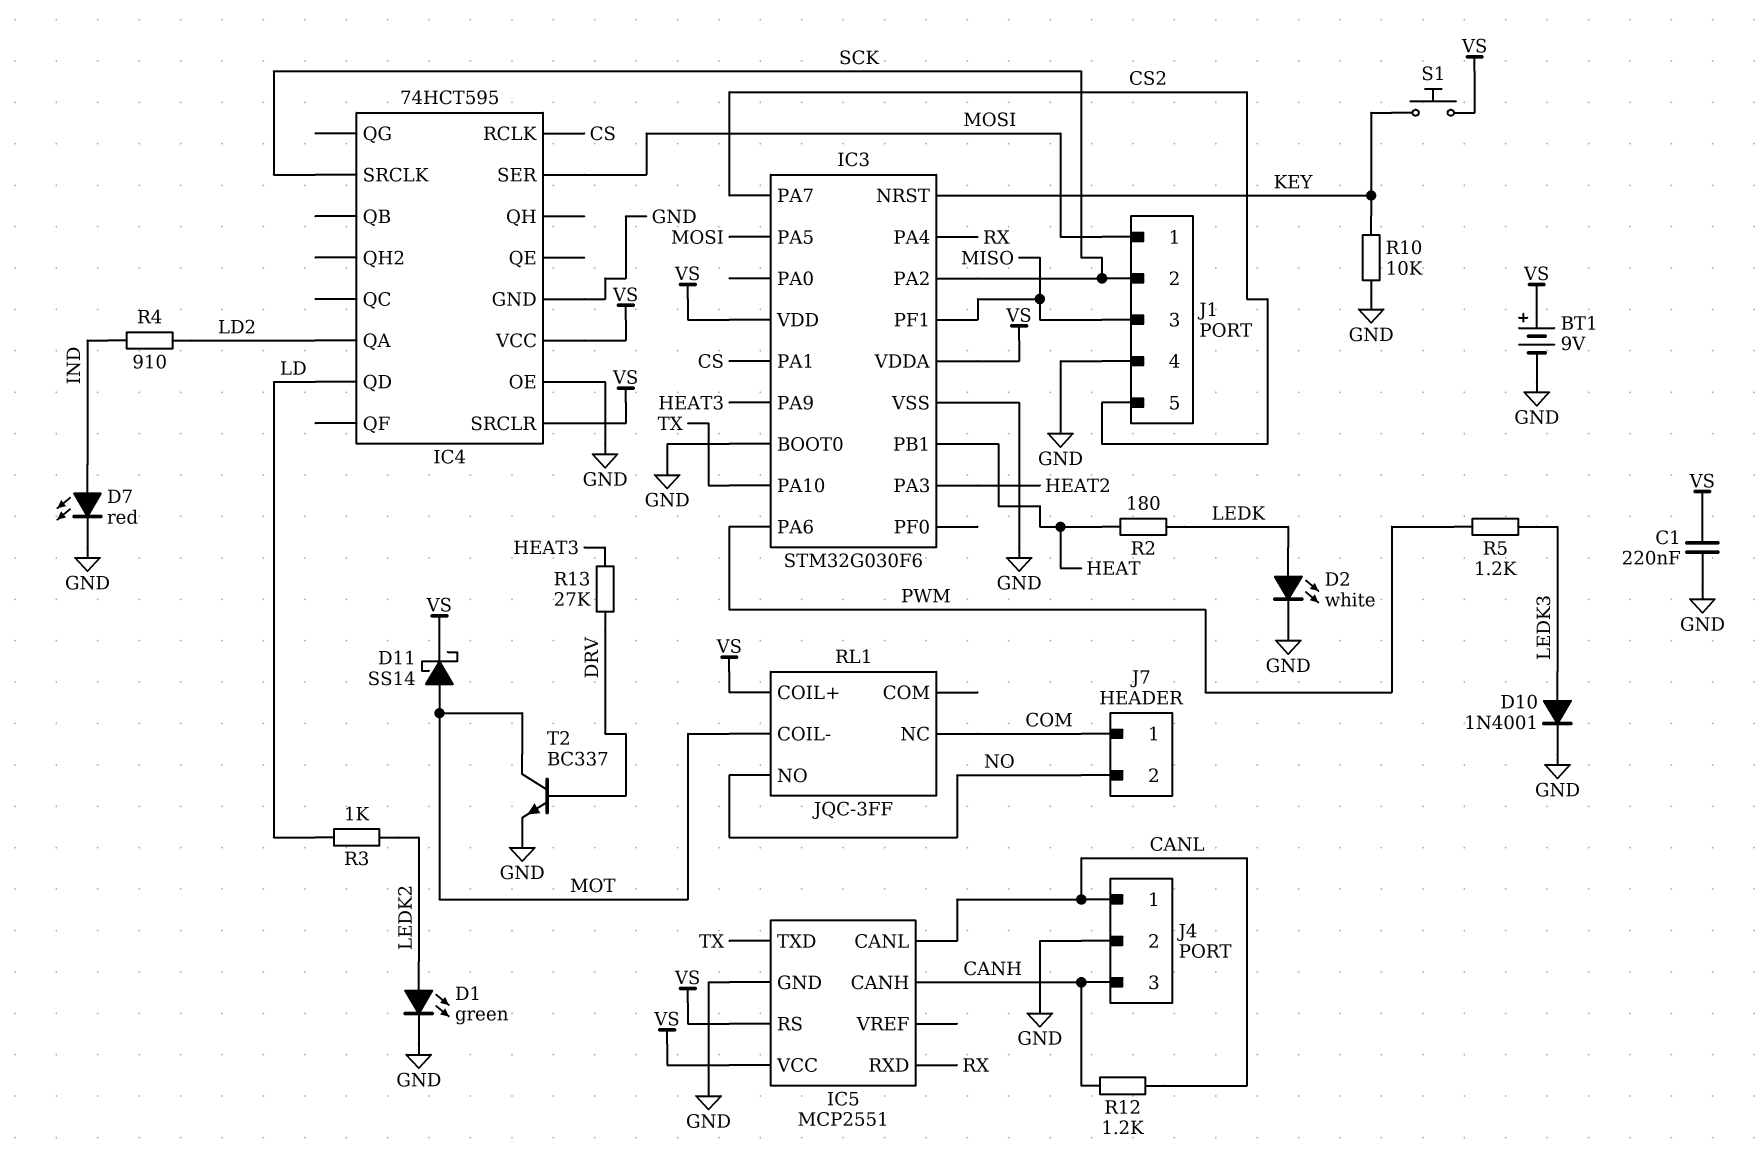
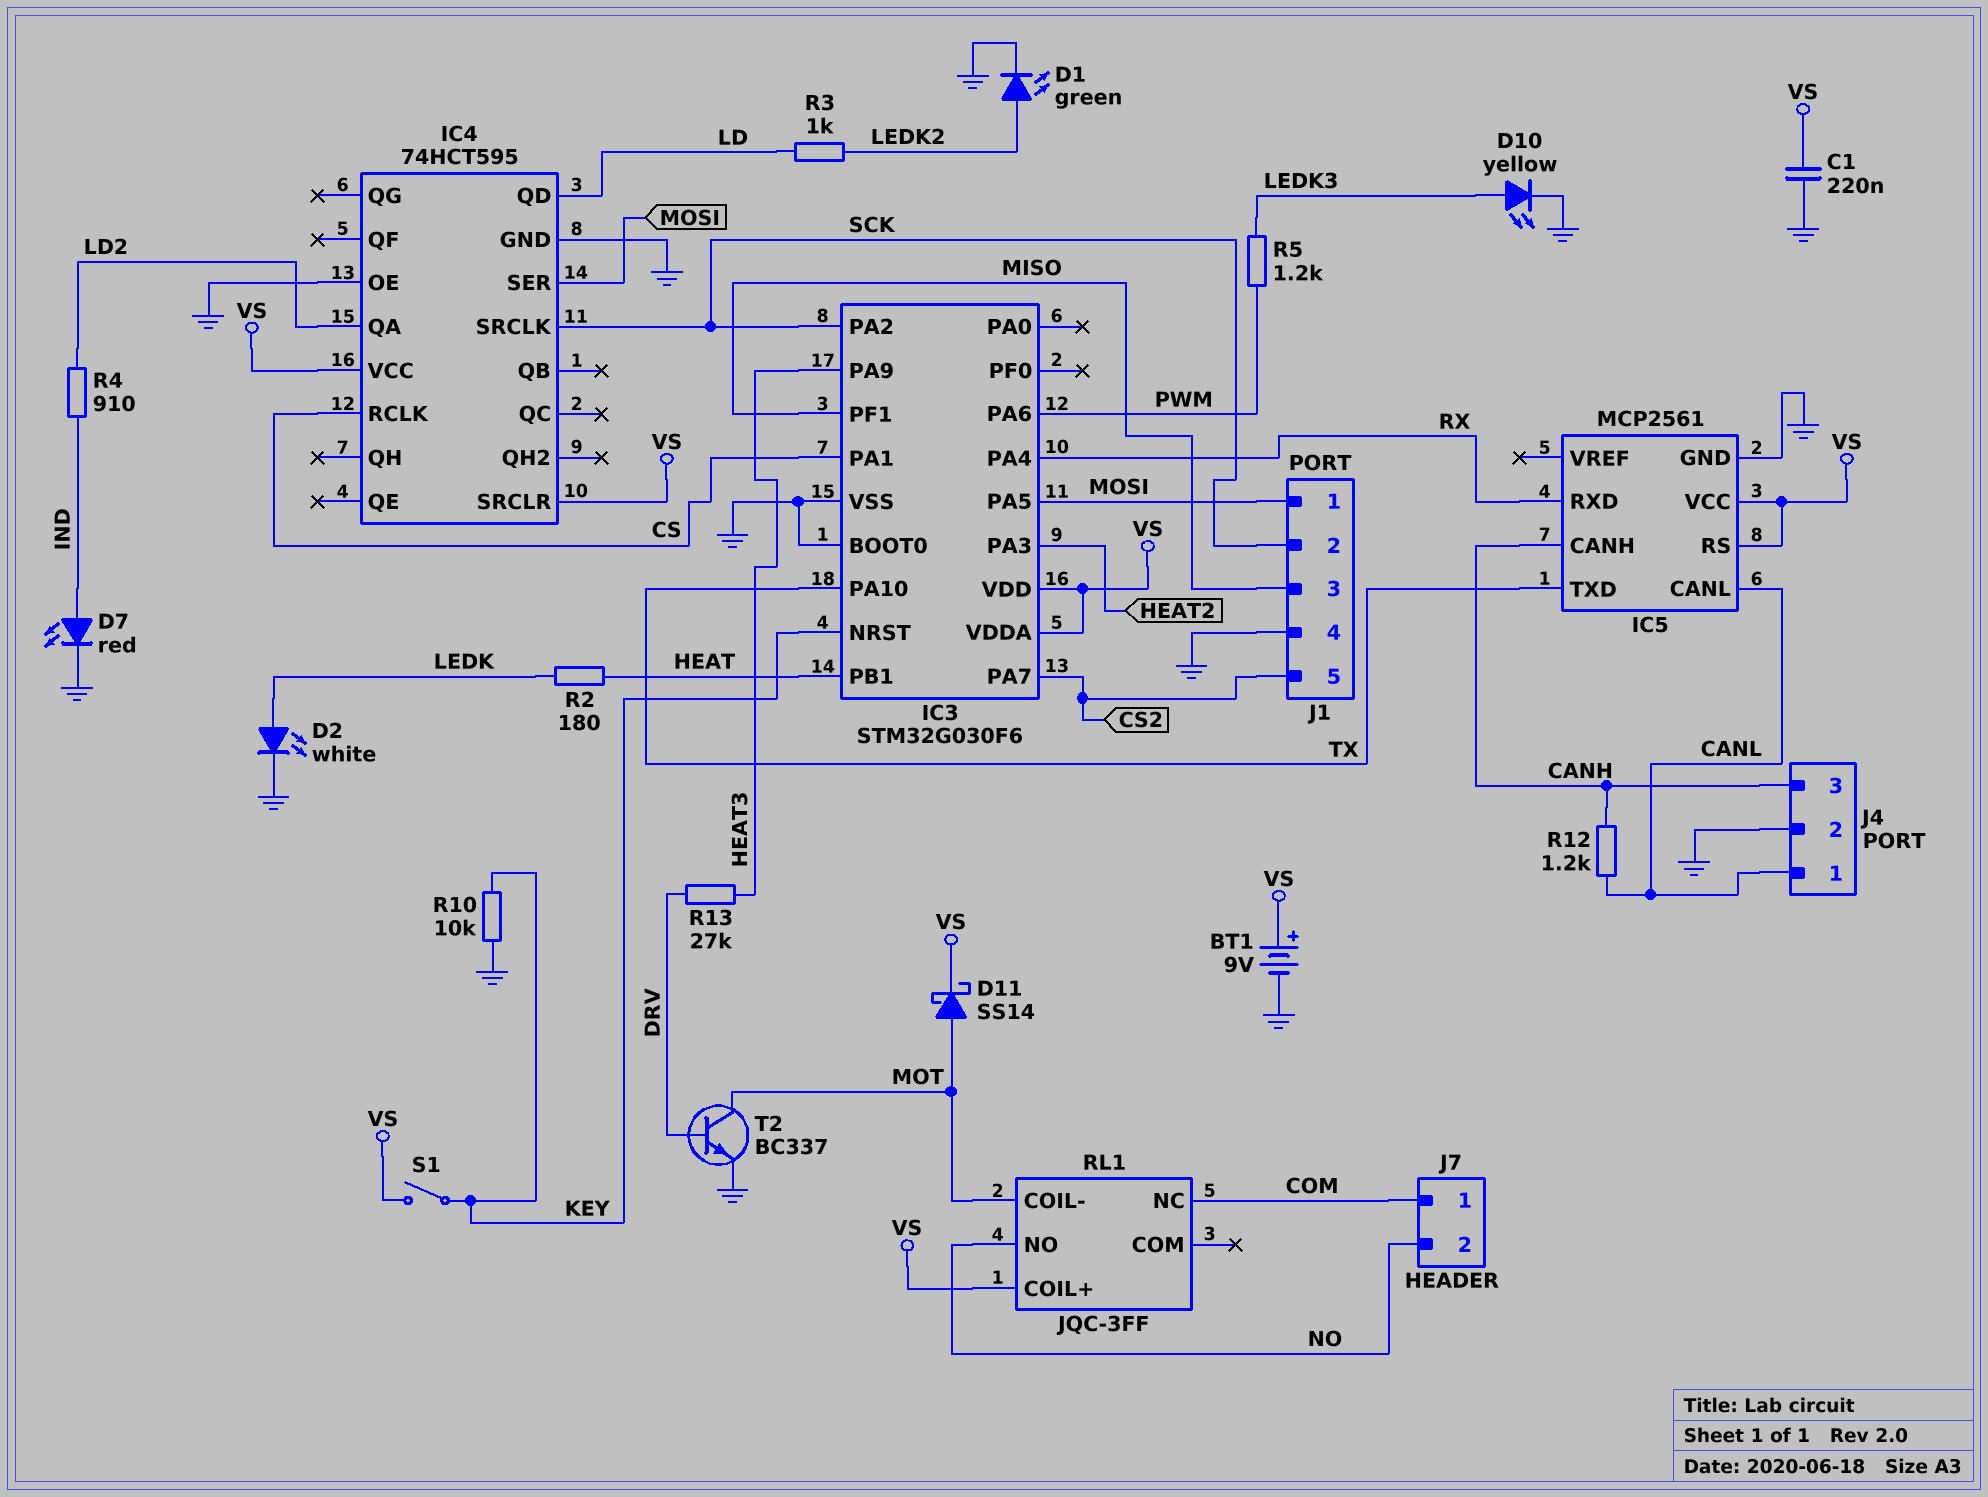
D10: diode 1N4001 (A LEDK3, K GND) -> LED yellow (A LEDK3, K GND)
IC5: MCP2551 -> MCP2561
S1: button (KEY, VS) -> switch (KEY, VS)

